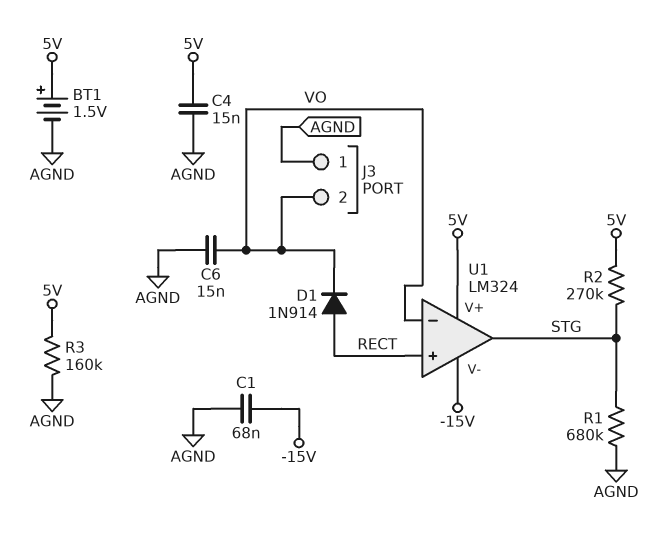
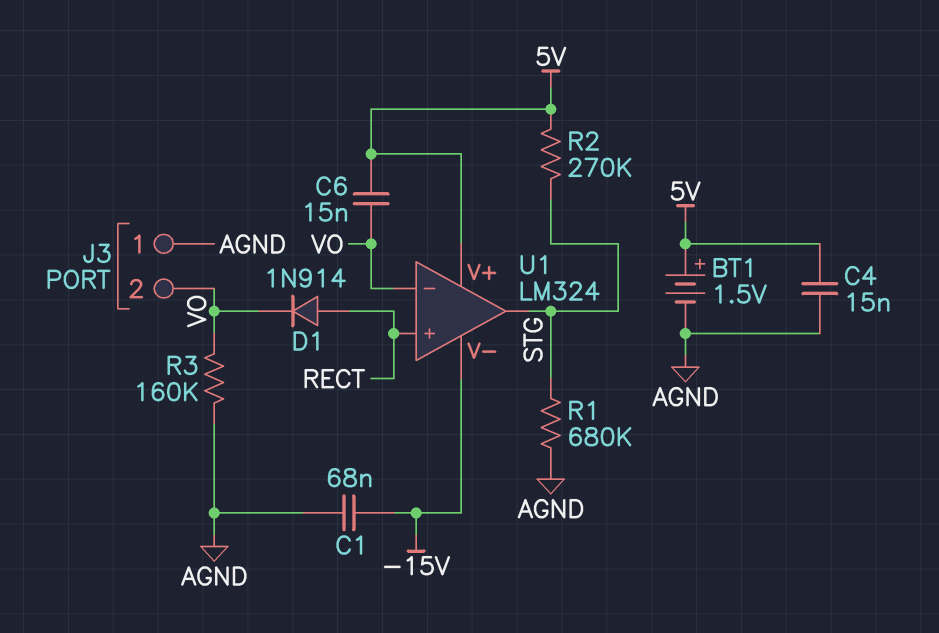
C6: 15nF (AGND, VO) -> 15nF (5V, VO)
R3: 160k (5V, AGND) -> 160k (AGND, VO)

